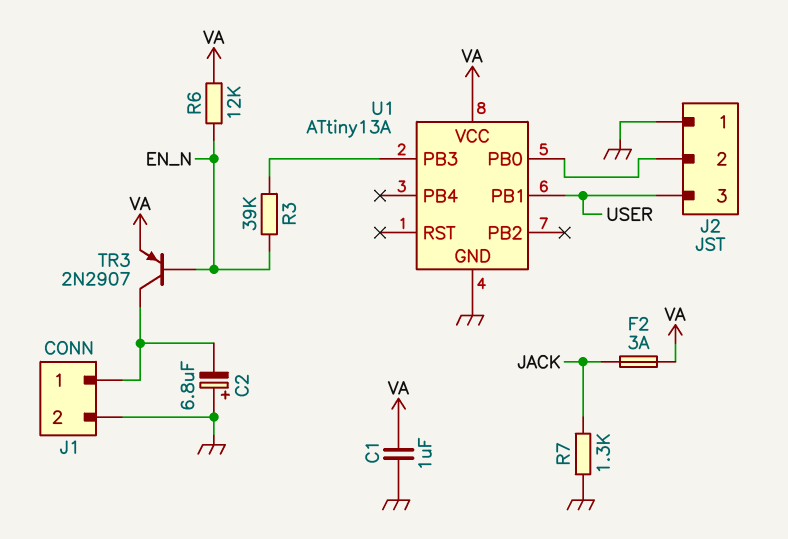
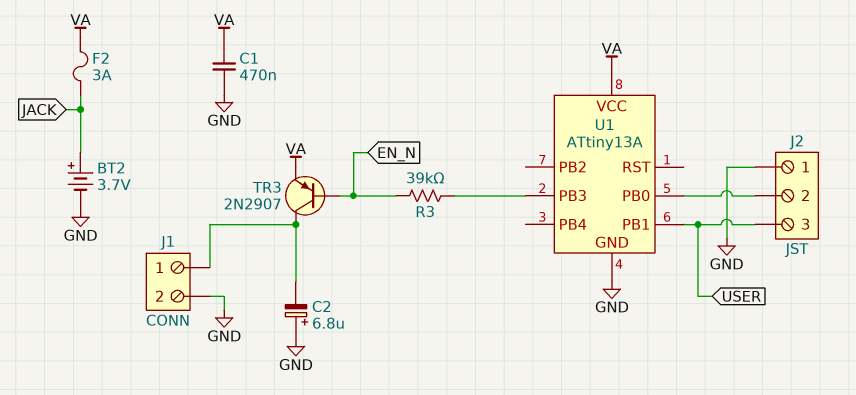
BT2: none -> 3.7V (plus JACK, minus GND)
C1: 1uF (GND, VA) -> 470nF (GND, VA)
R6: 12k (EN_N, VA) -> none
R7: 1.3k (GND, JACK) -> none

